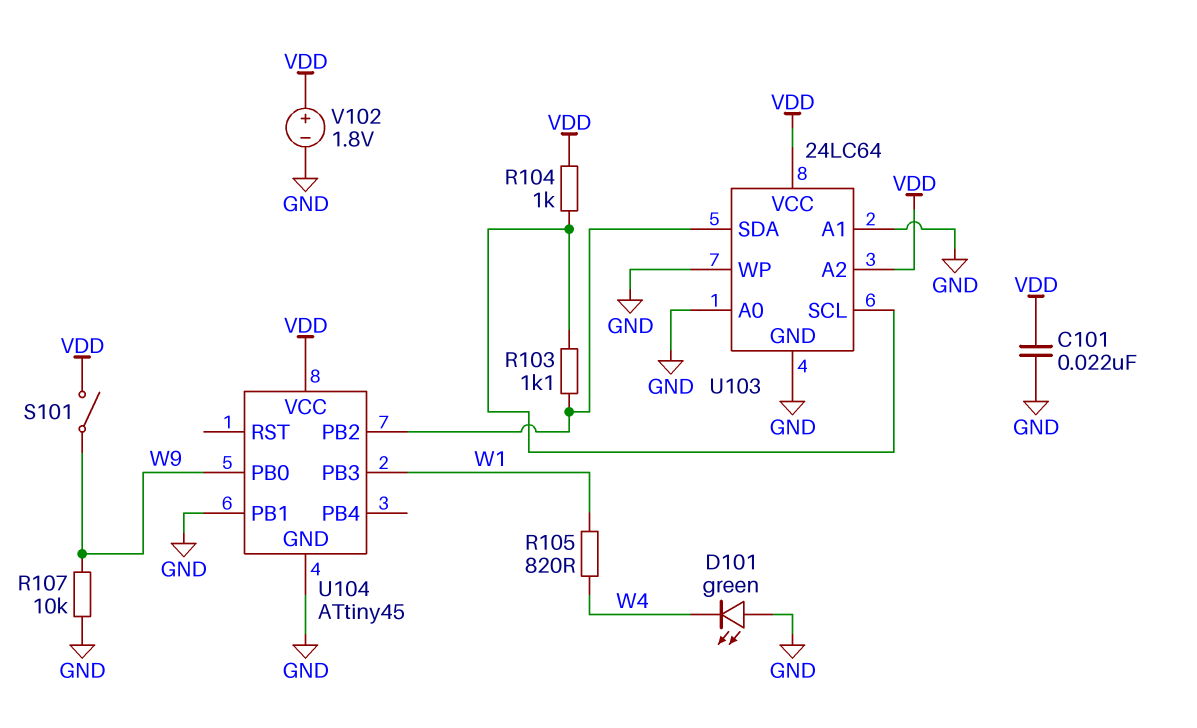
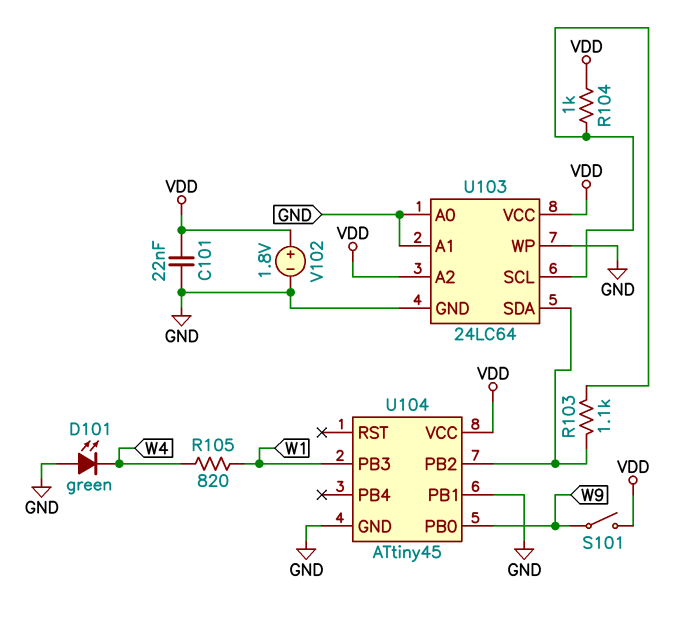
R107: 10k (GND, W9) -> none

